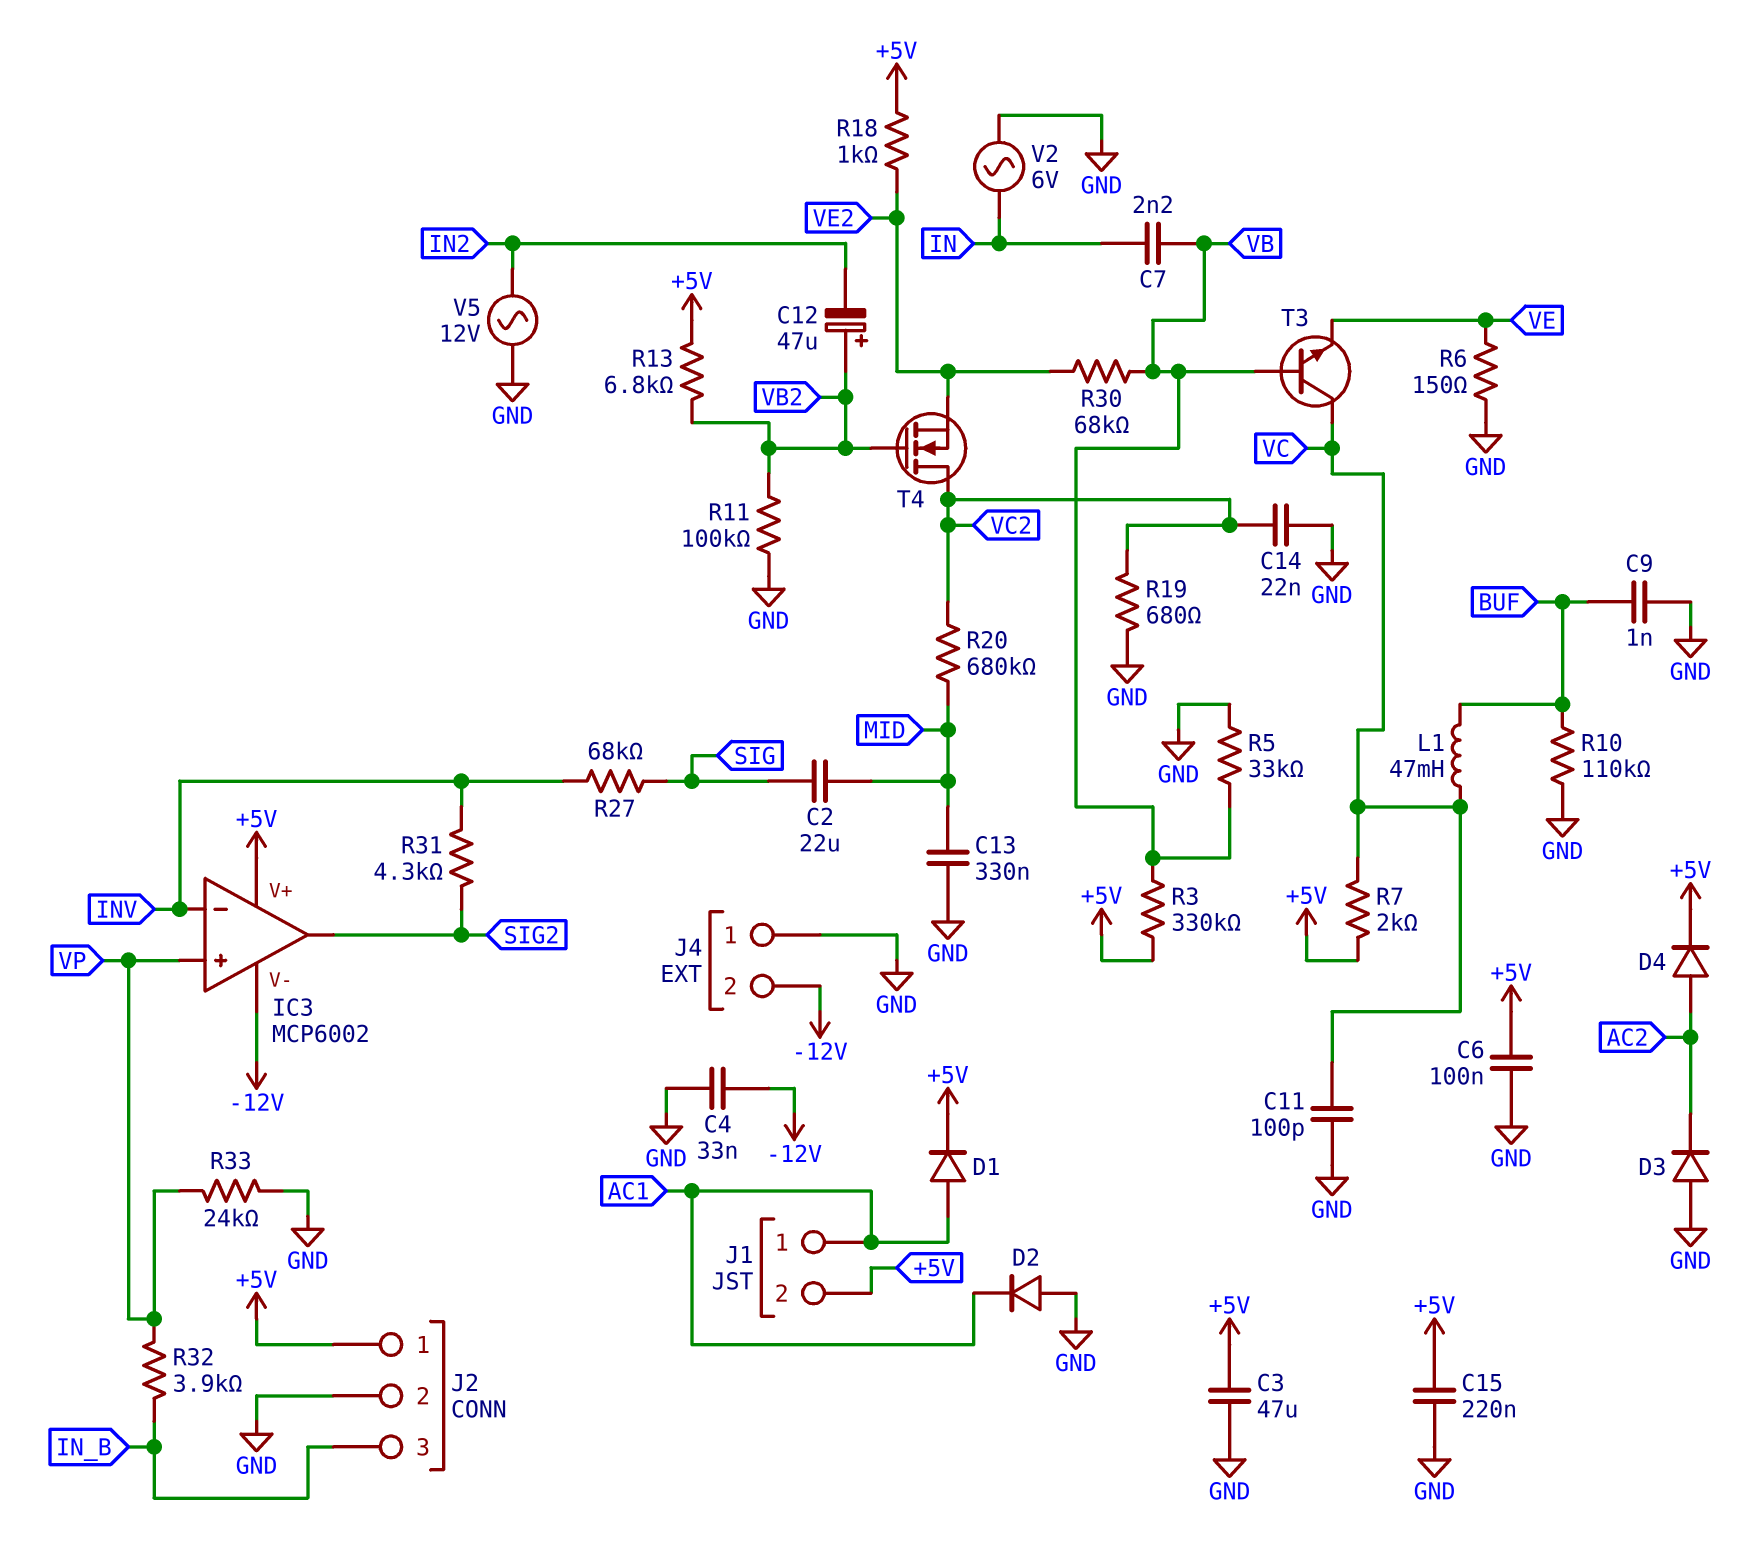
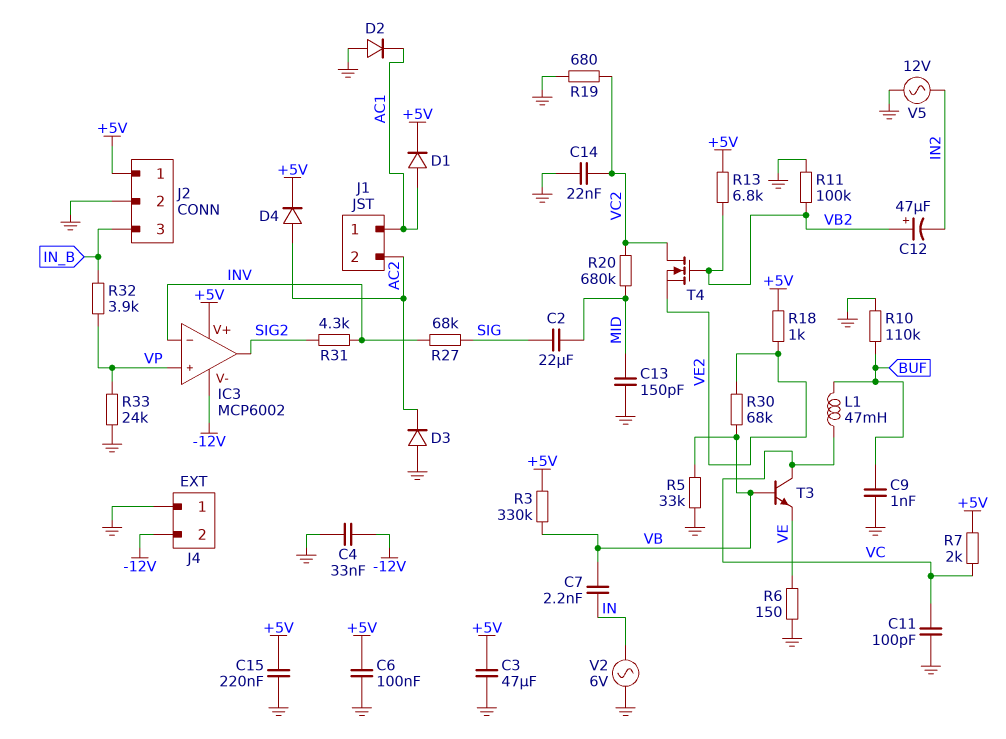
C13: 330nF (GND, MID) -> 150pF (GND, MID)
J1 pin 2: +5V -> AC2

